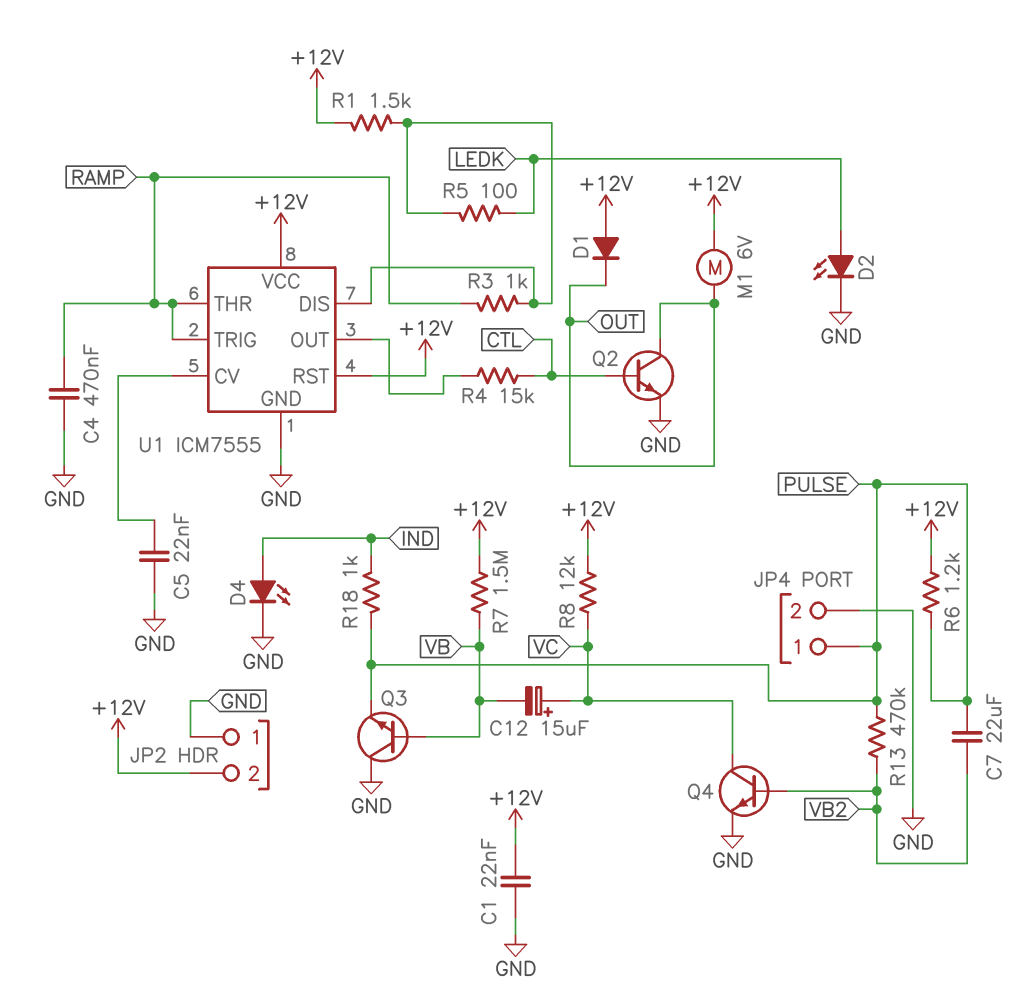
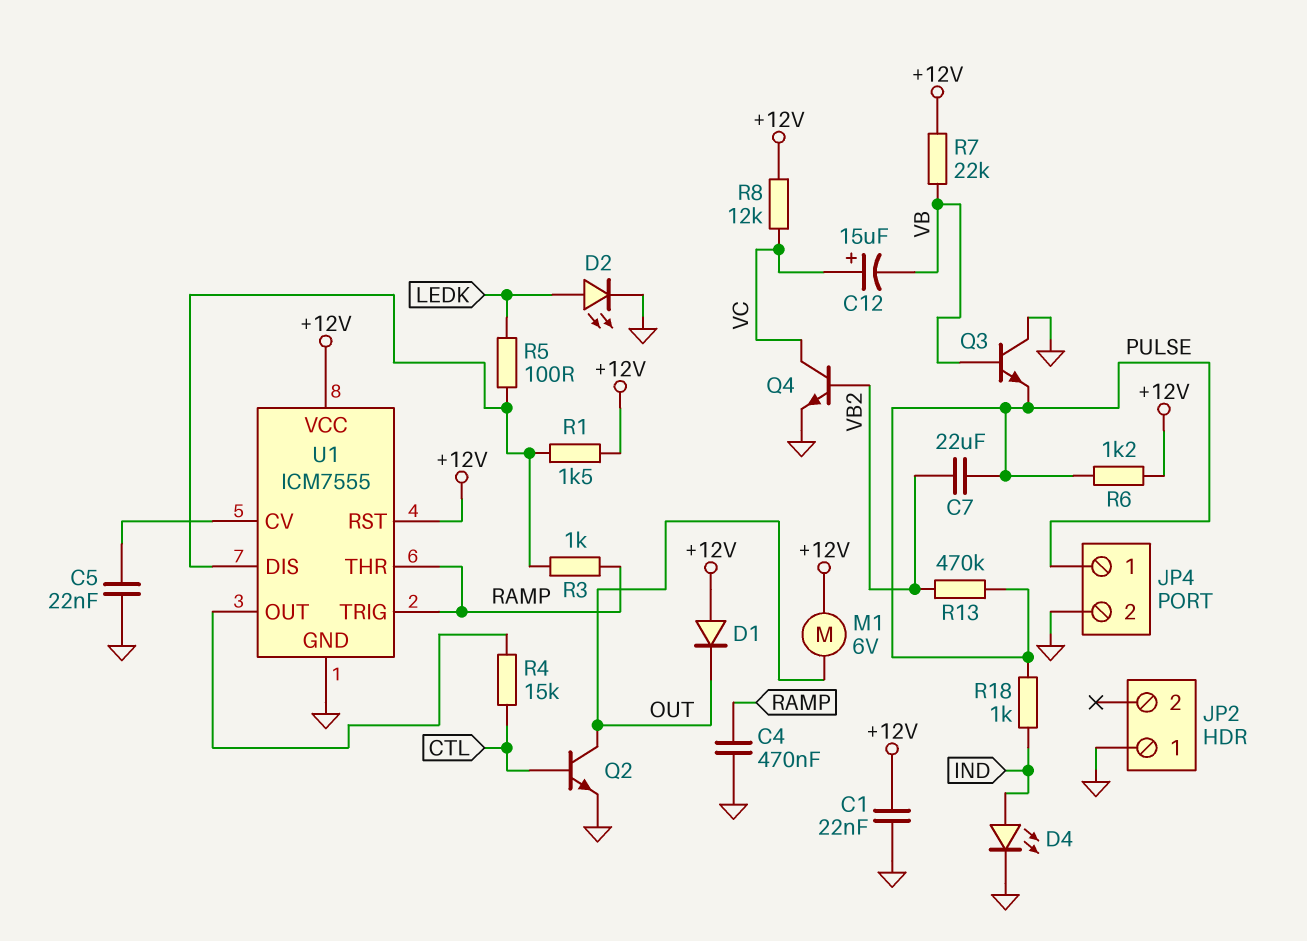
JP2 pin 2: +12V -> none
R7: 1.5M (+12V, VB) -> 22k (+12V, VB)

